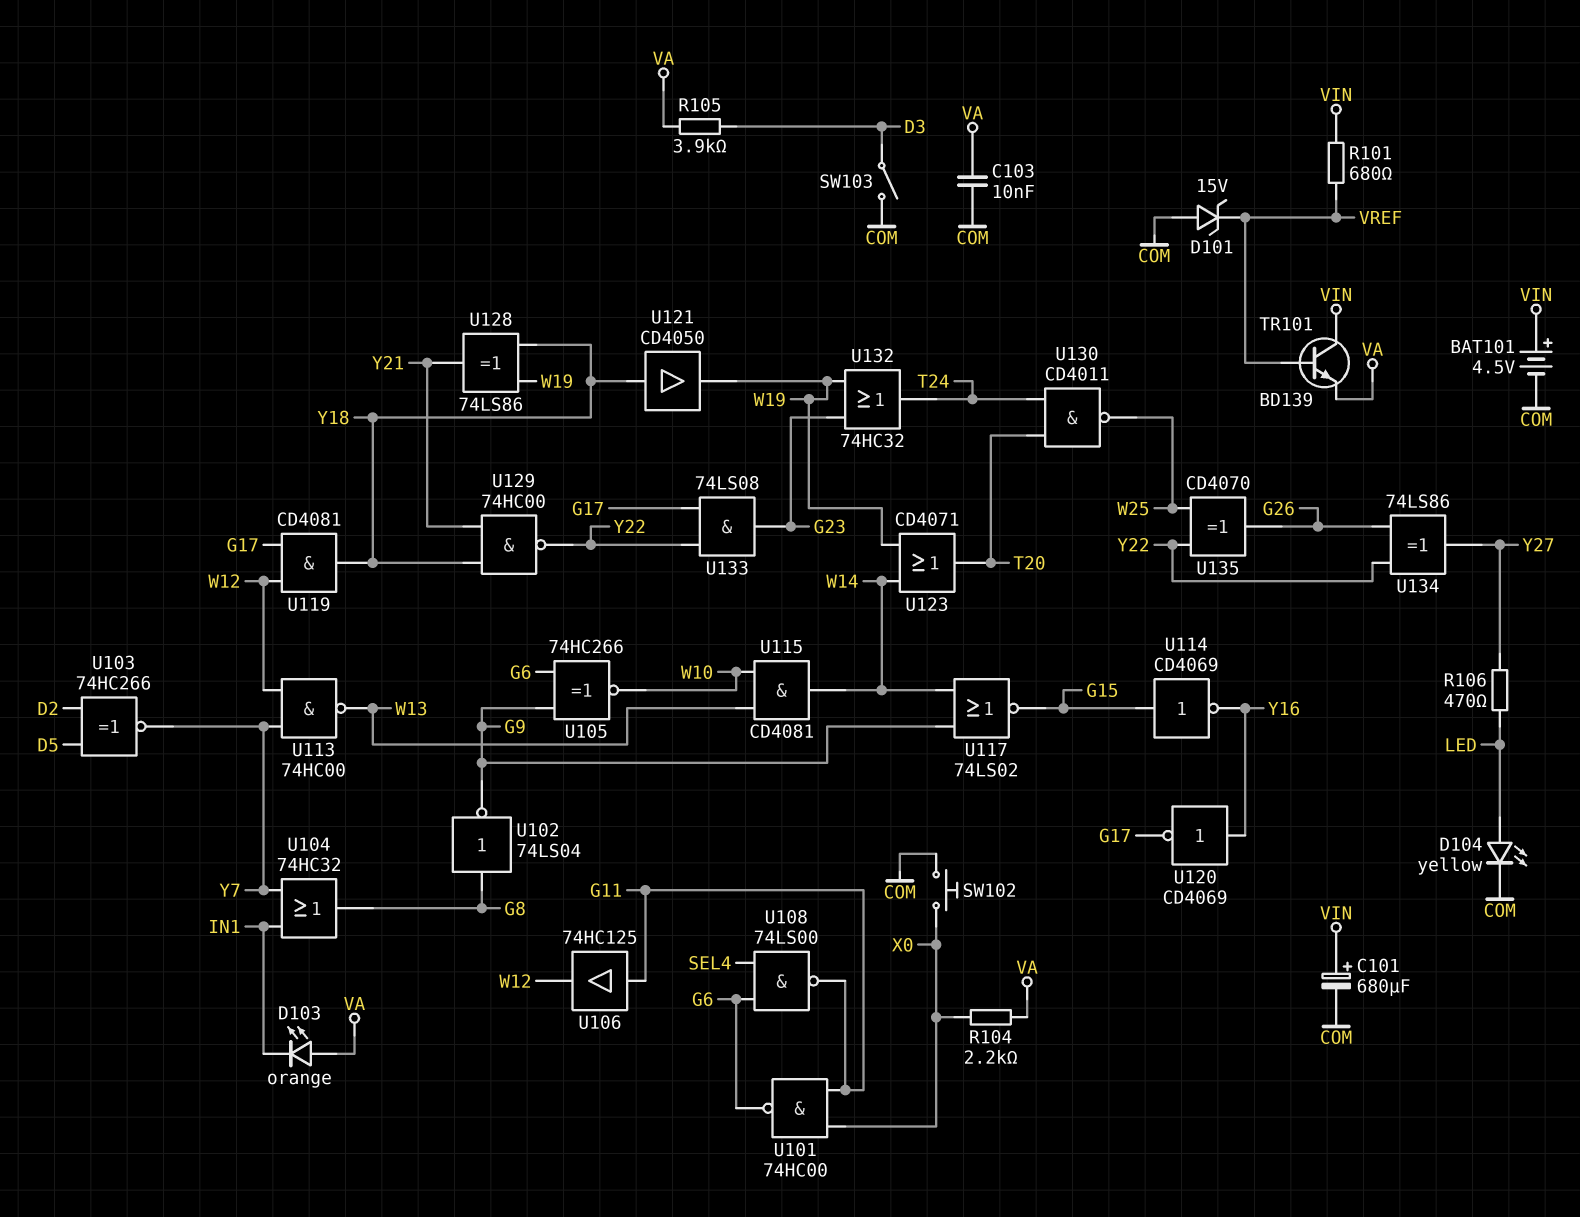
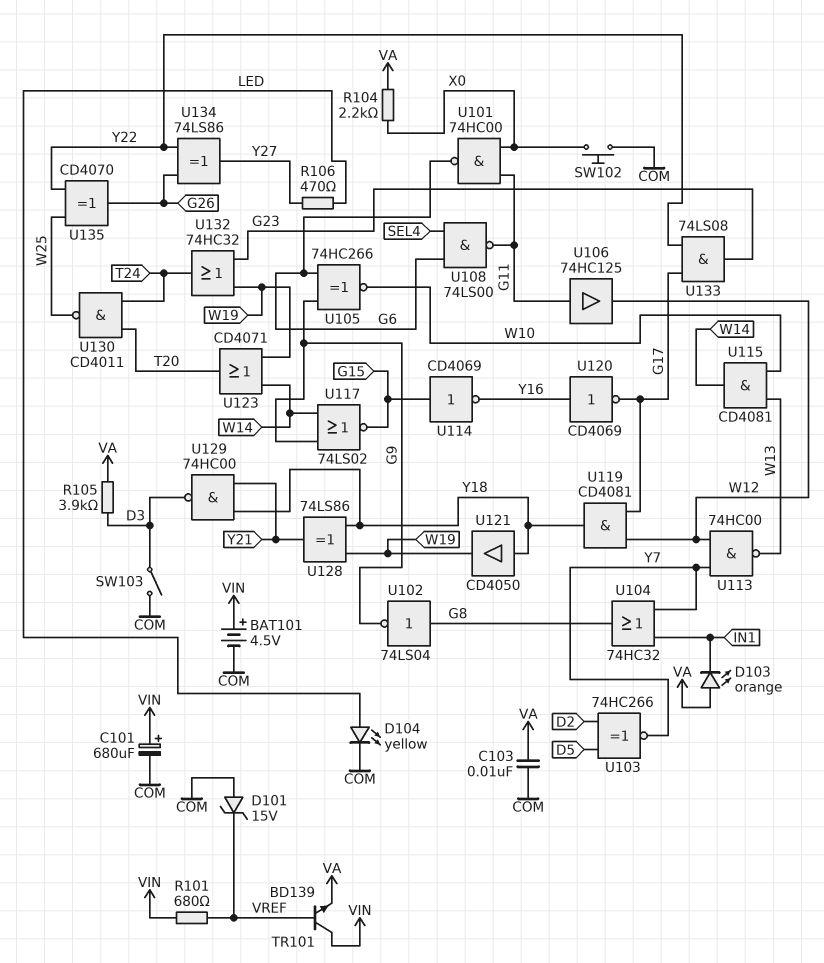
U129: NAND 74HC00 (in Y18, in Y21, out Y22) -> NAND 74HC00 (in Y18, in Y21, out D3)

